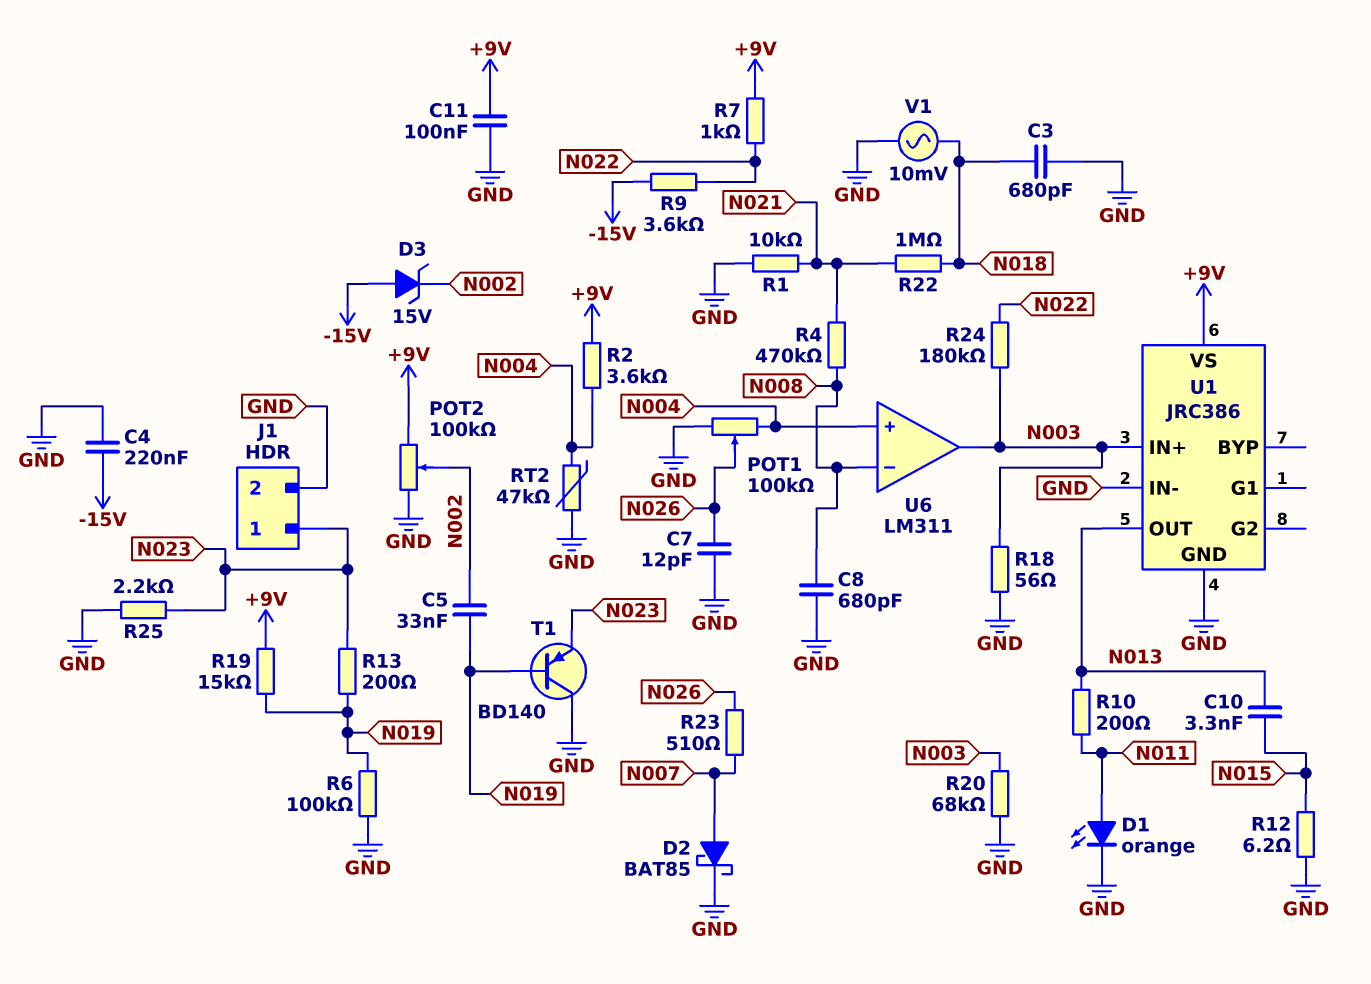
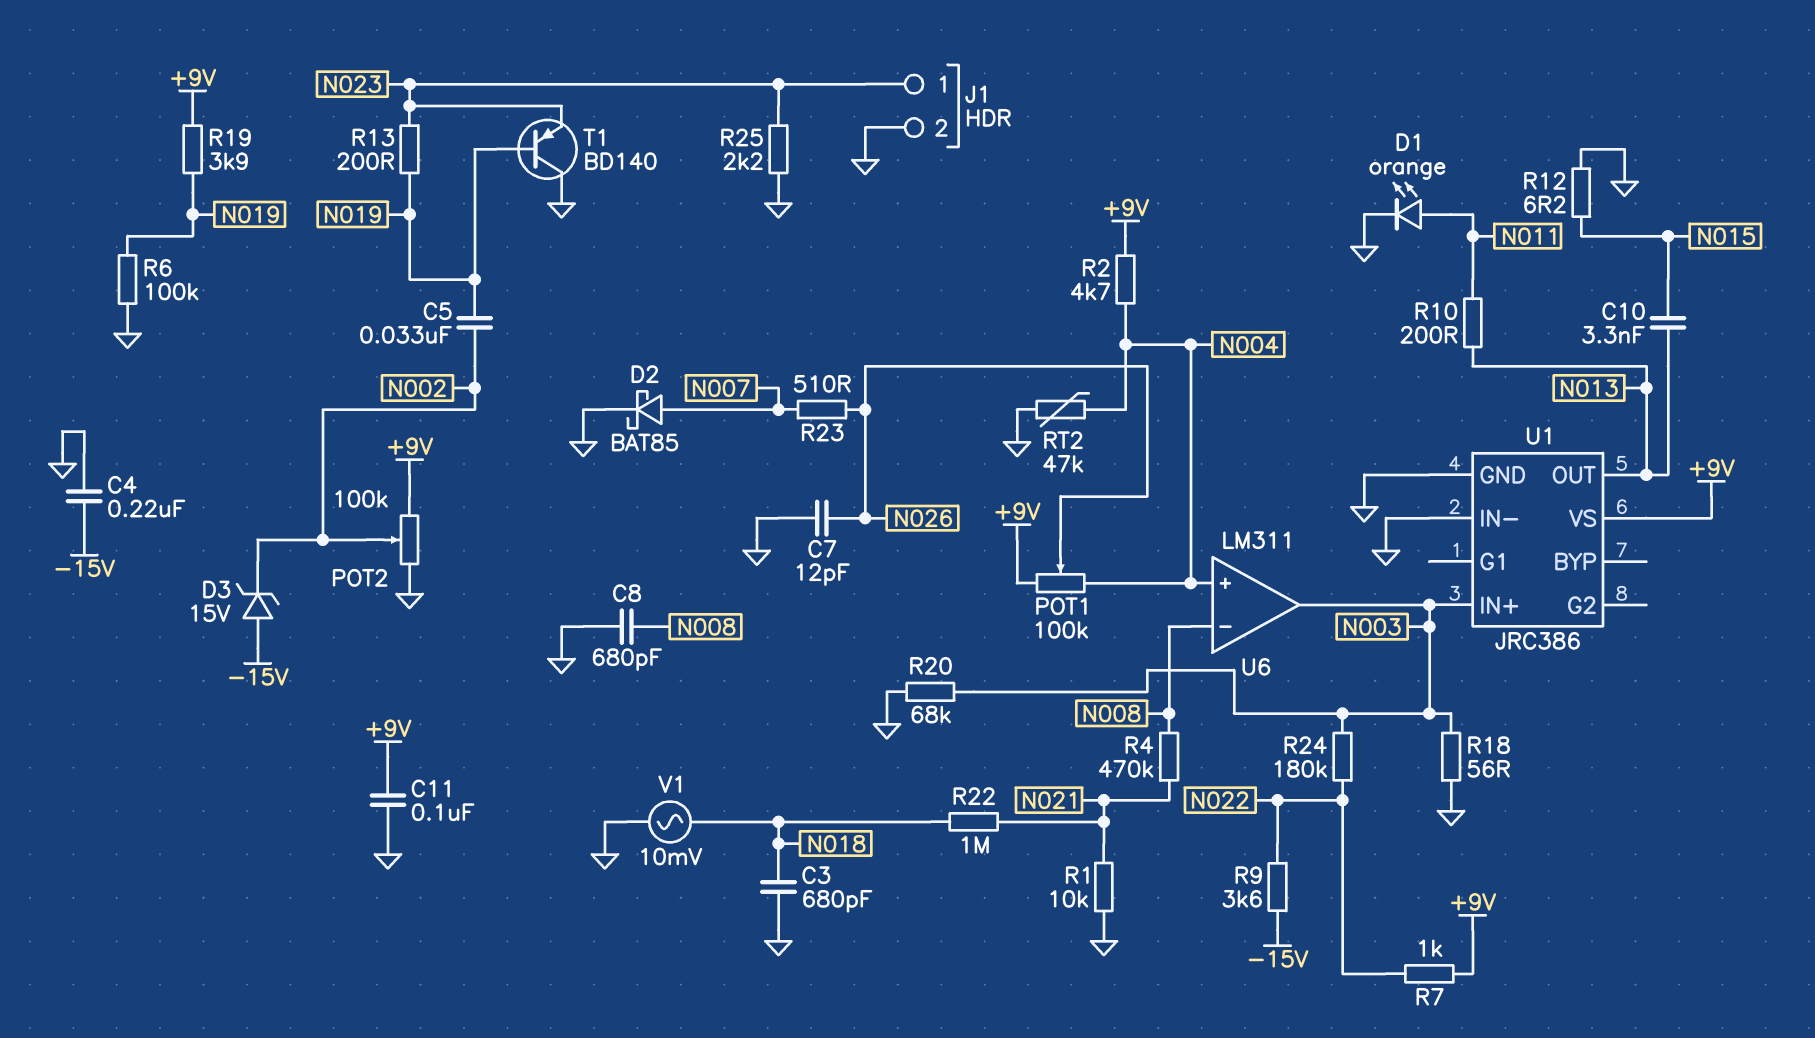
POT1: 100k (GND, N004, wiper N026) -> 100k (+9V, N004, wiper N026)
R2: 3.6k (+9V, N004) -> 4.7k (+9V, N004)
R19: 15k (+9V, N019) -> 3.9k (+9V, N019)

